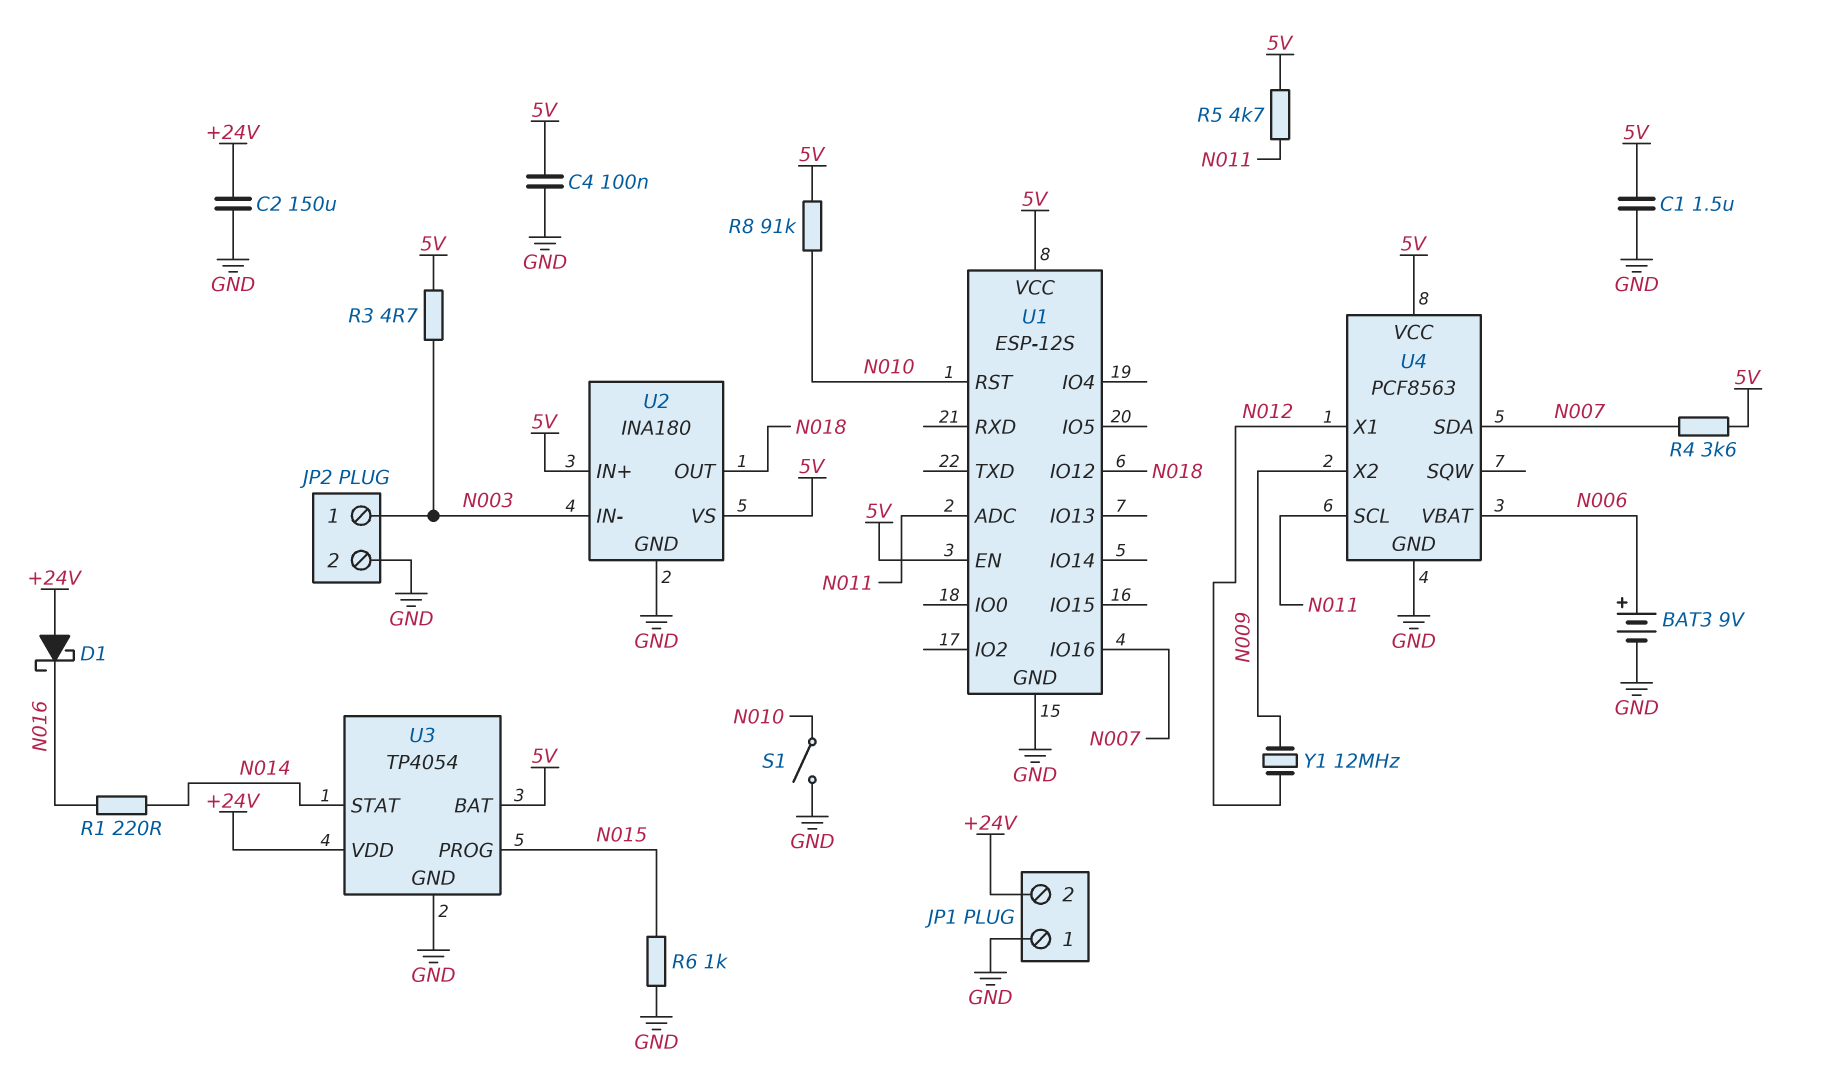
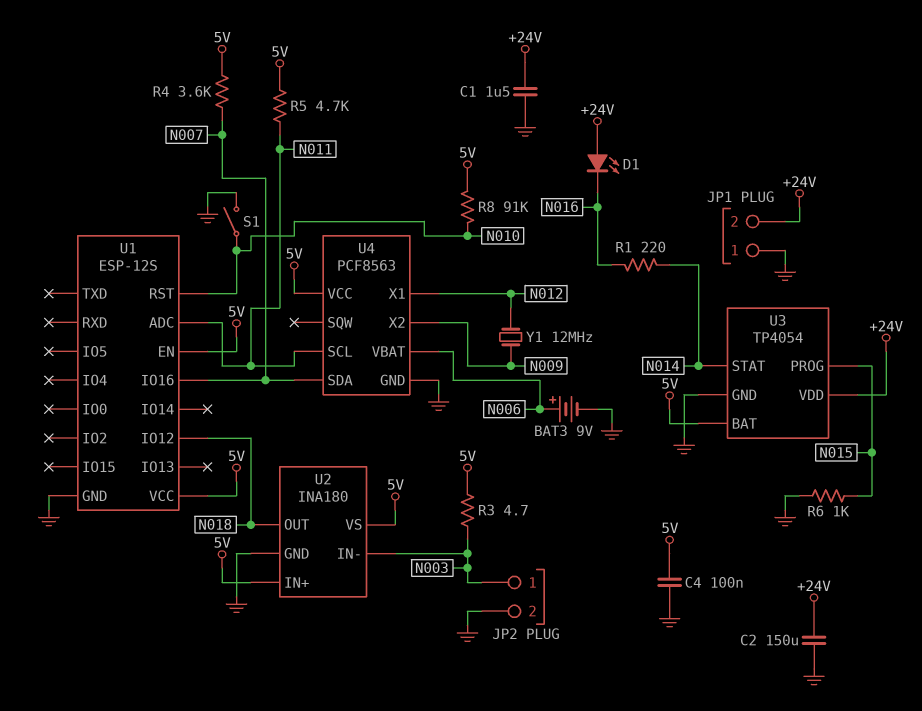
C1: 1.5uF (5V, GND) -> 1.5uF (+24V, GND)
D1: schottky (A +24V, K N016) -> LED (A +24V, K N016)

